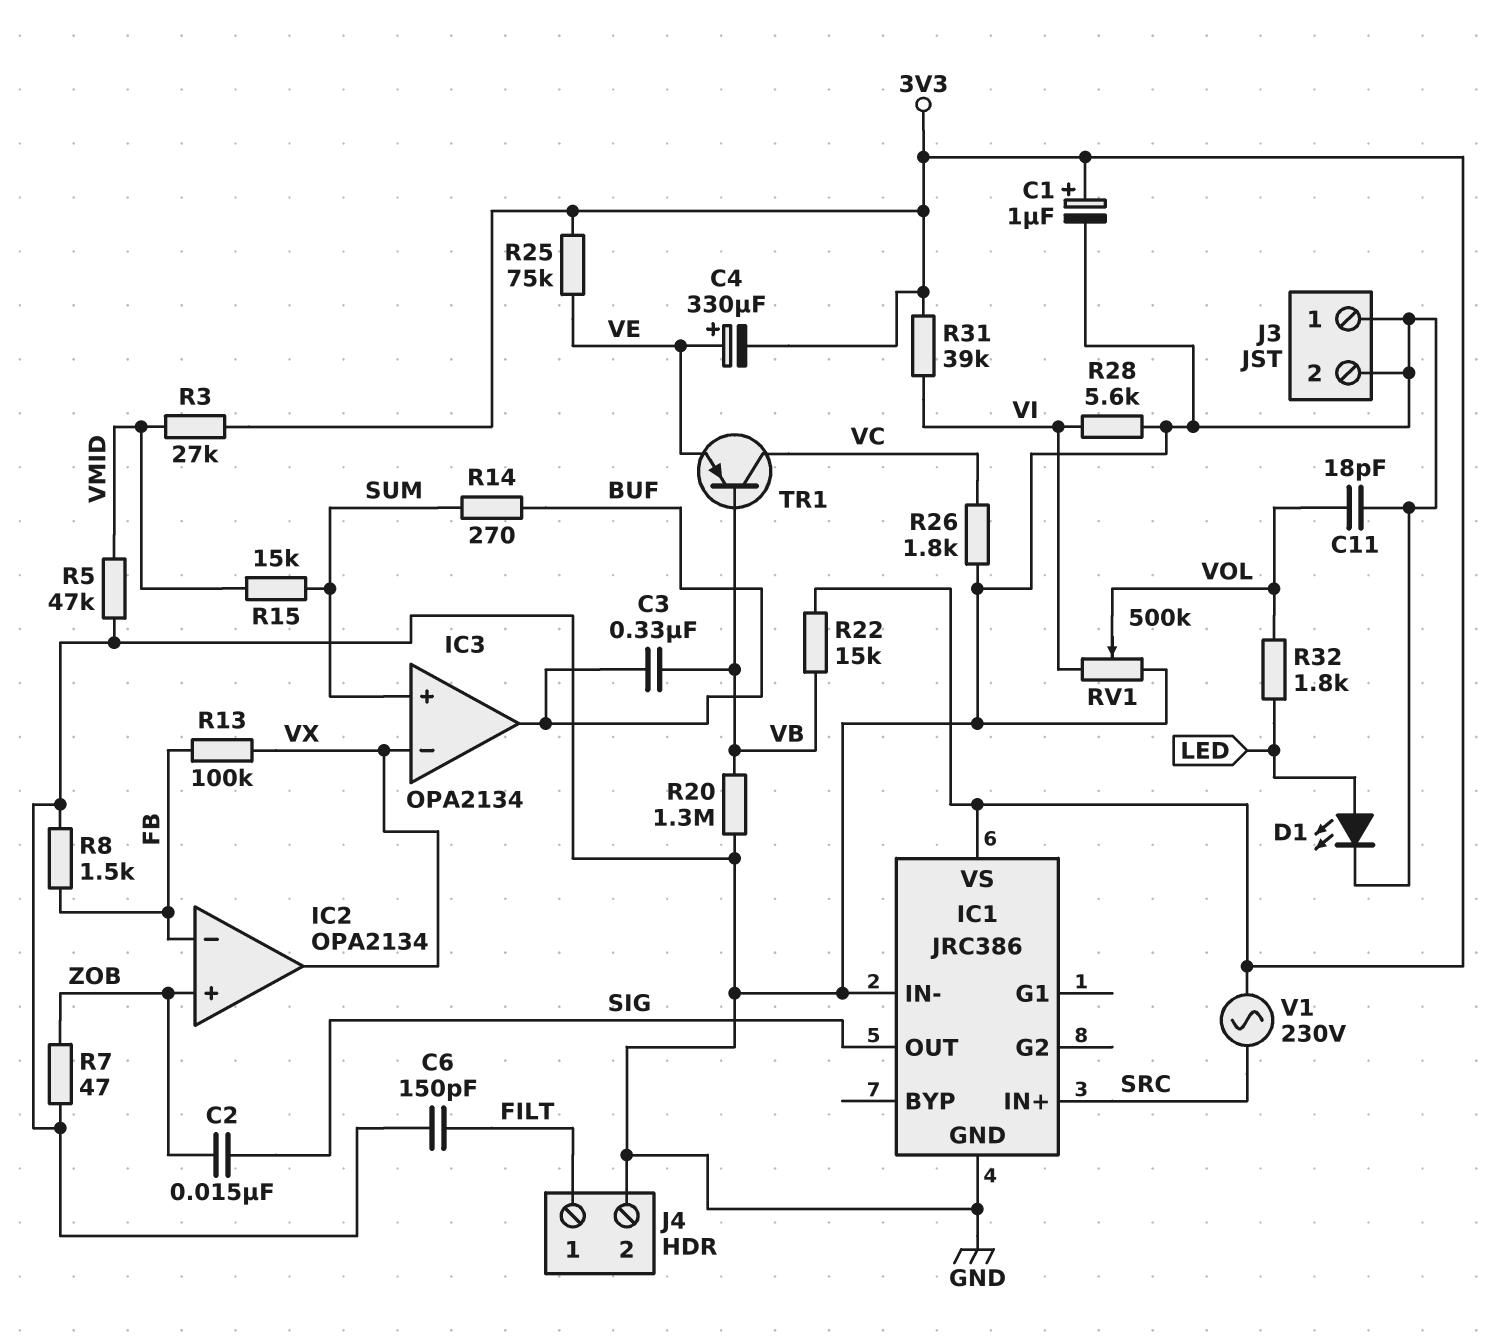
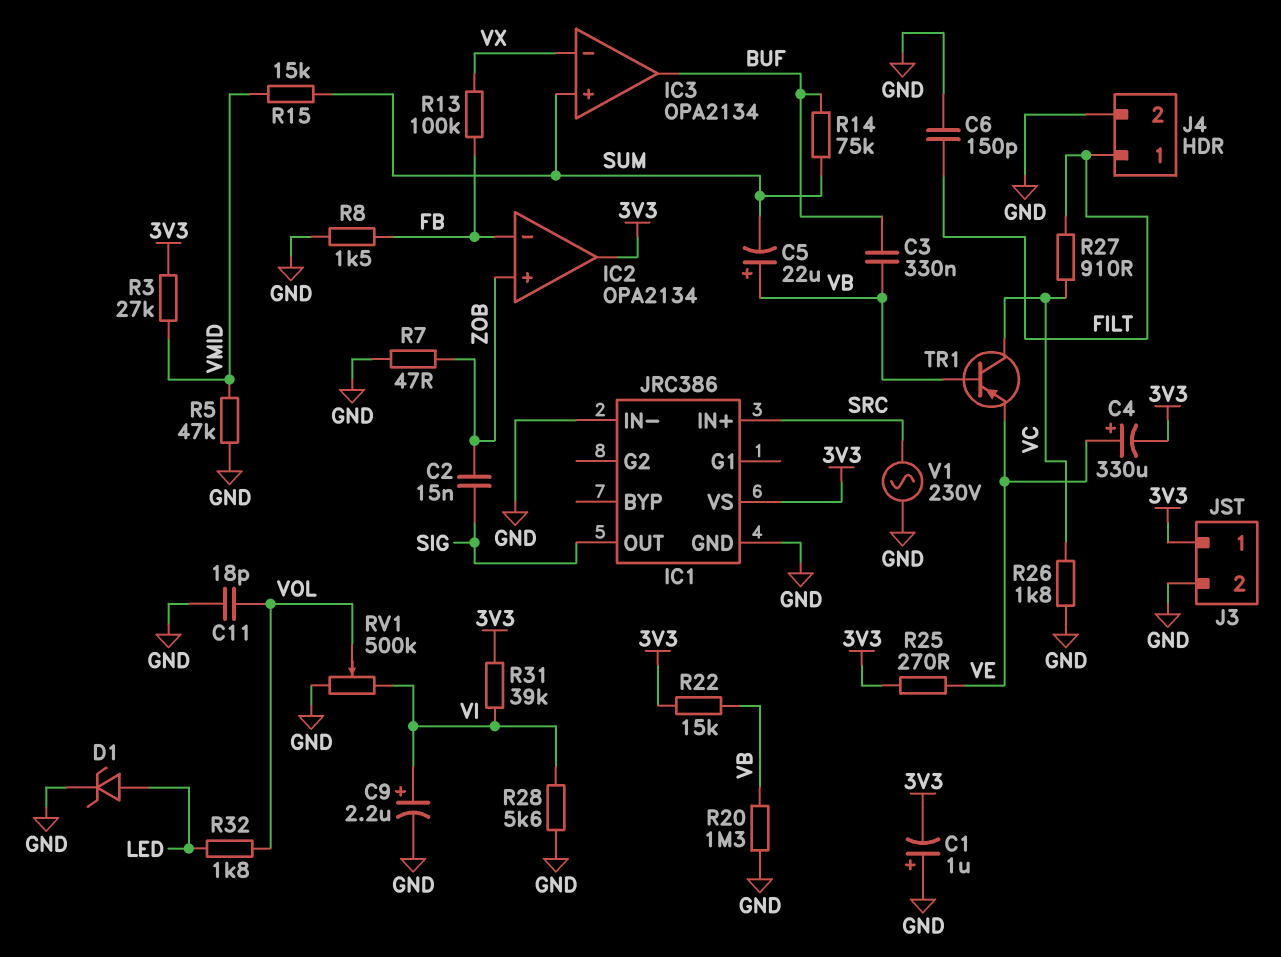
C1: 1uF (plus 3V3, minus GND) -> 1uF (plus GND, minus 3V3)
C5: none -> 22uF (plus VB, minus SUM)
C9: none -> 2.2uF (plus VI, minus GND)
D1: LED (A LED, K GND) -> zener (A LED, K GND)
IC2 pin out: VX -> 3V3
J3 pin 1: GND -> 3V3
R14: 270 (BUF, SUM) -> 75k (BUF, SUM)
R25: 75k (3V3, VE) -> 270 (3V3, VE)
R27: none -> 910 (FILT, VC)
V1: AC 230V (3V3, SRC) -> AC 230V (GND, SRC)

